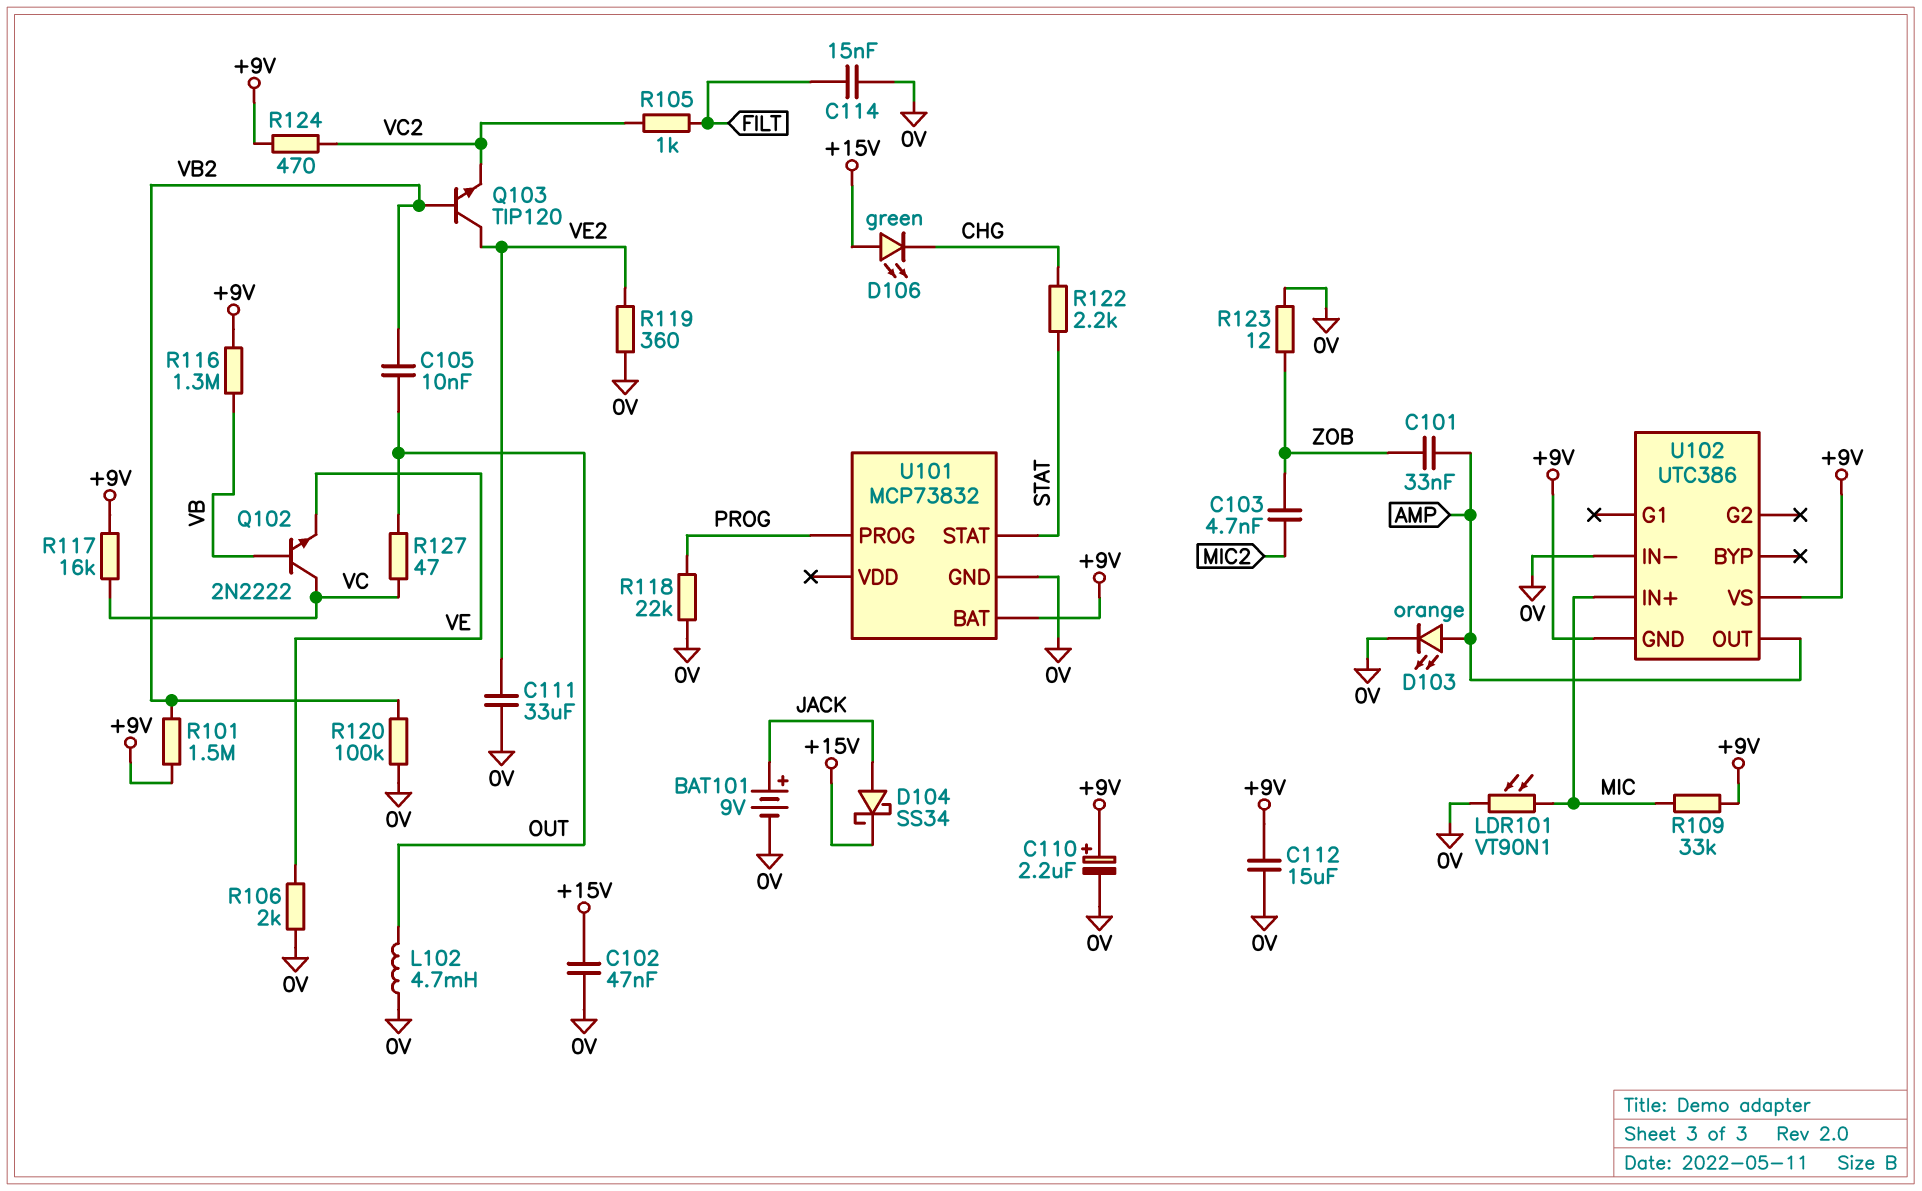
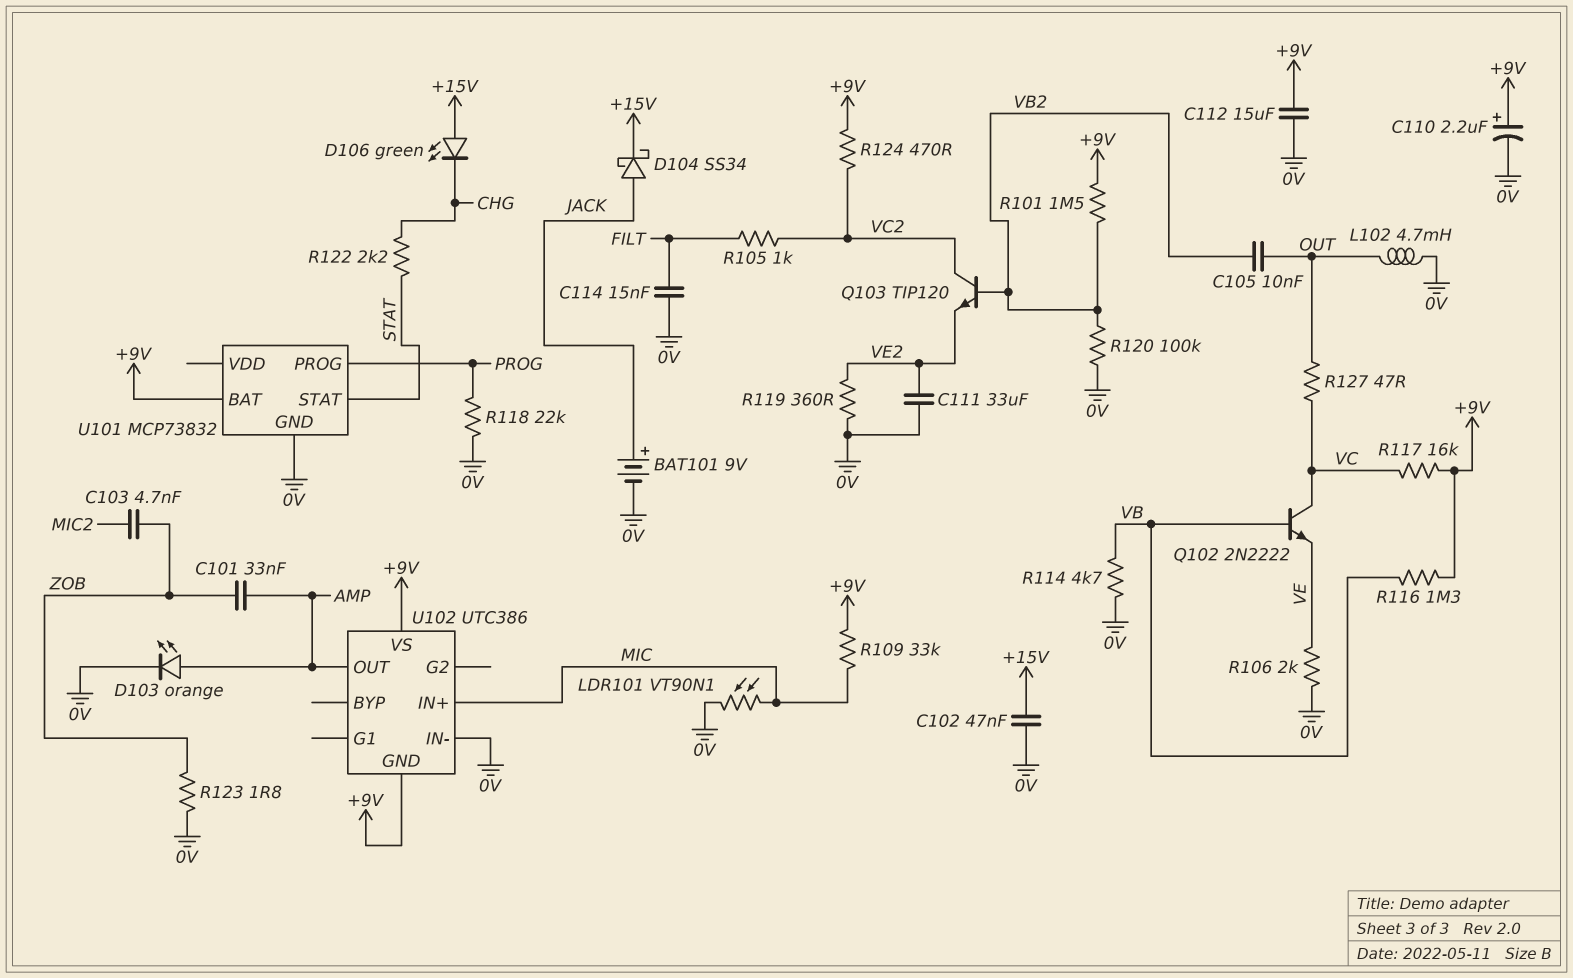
Q103: NPN TIP120 (B VB2, C VE2, E VC2) -> NPN TIP120 (B VB2, C VC2, E VE2)
R114: none -> 4.7k (0V, VB)
R123: 12 (0V, ZOB) -> 1.8 (0V, ZOB)

